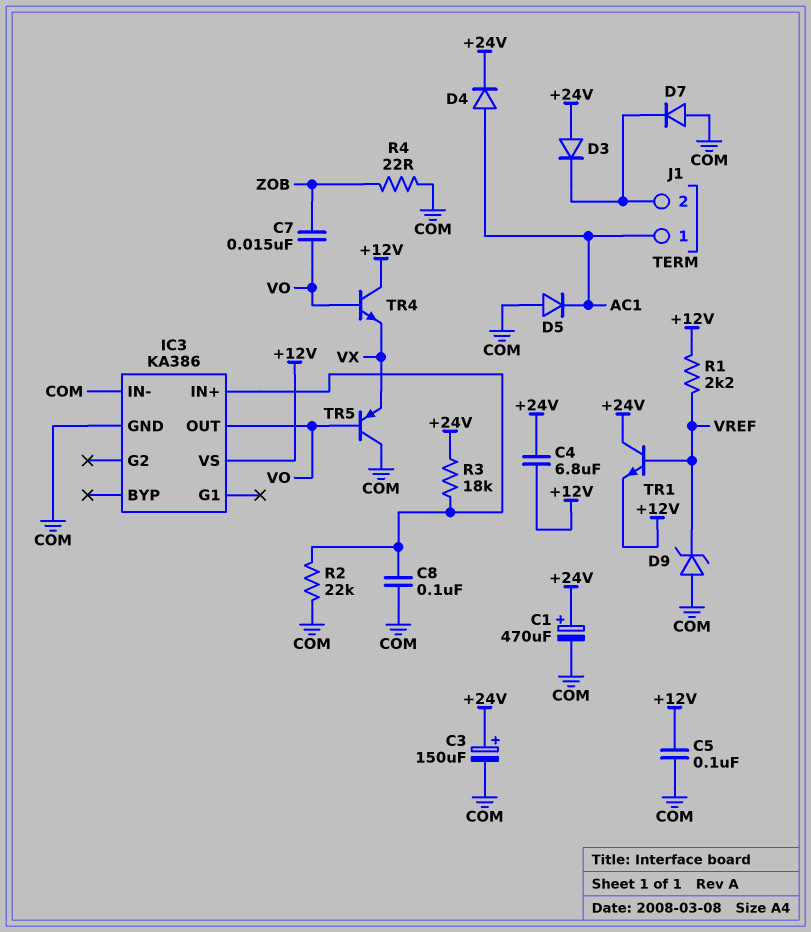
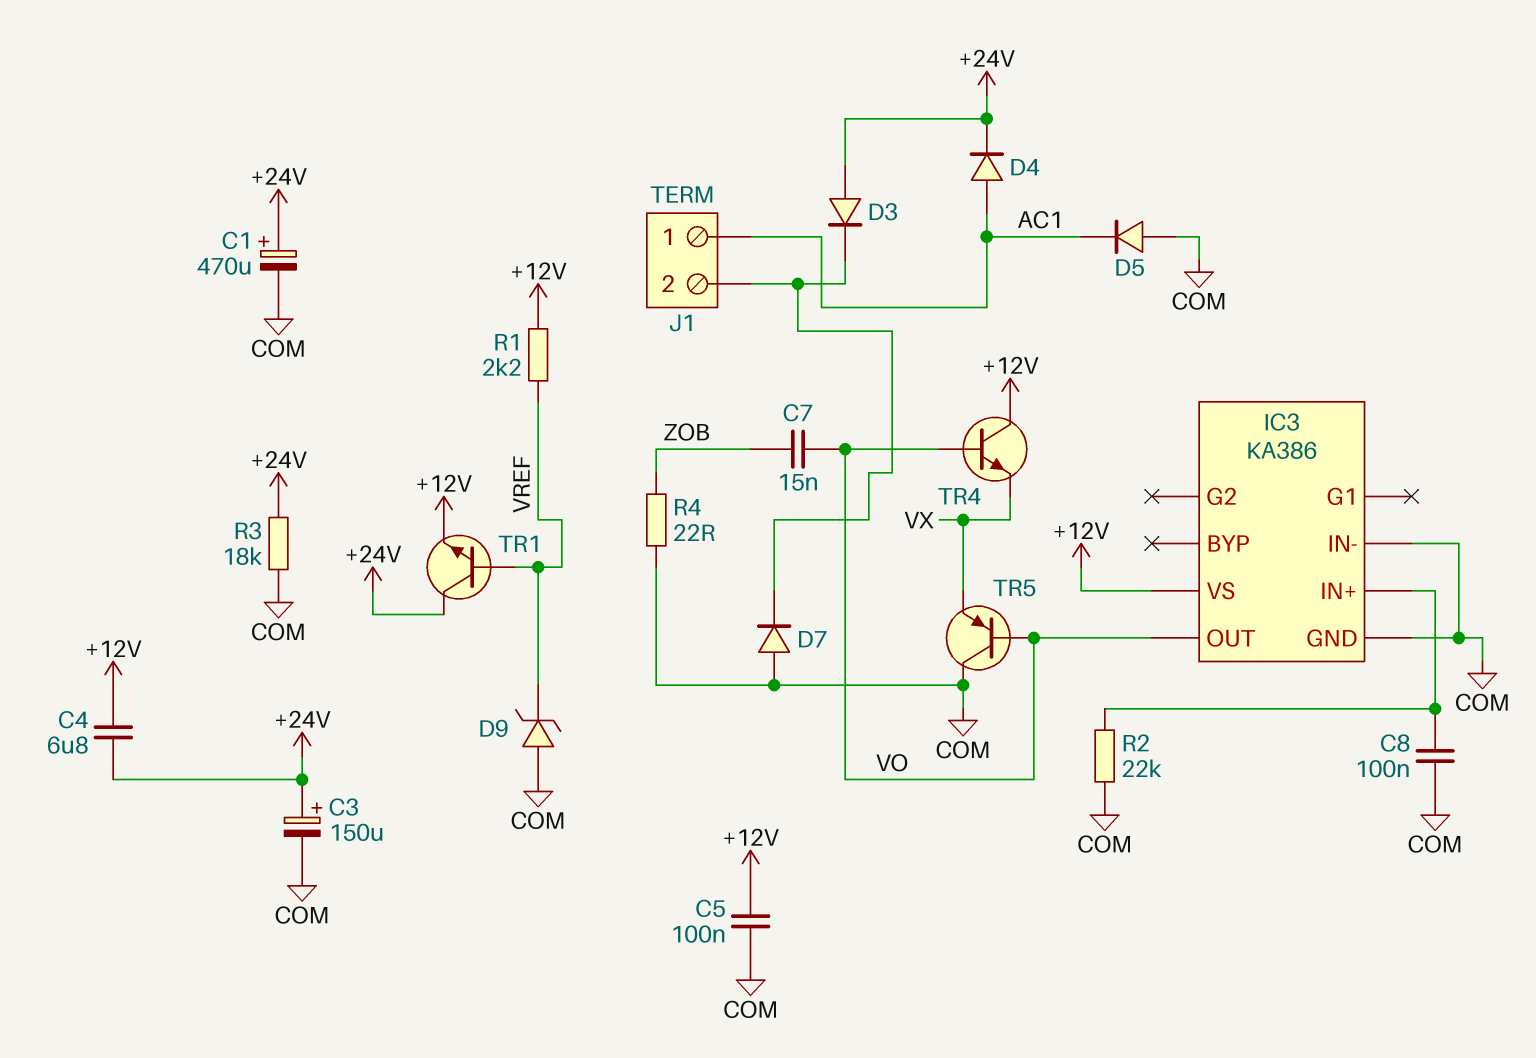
R3: 18k (+24V, IC3/IN+) -> 18k (+24V, COM)

